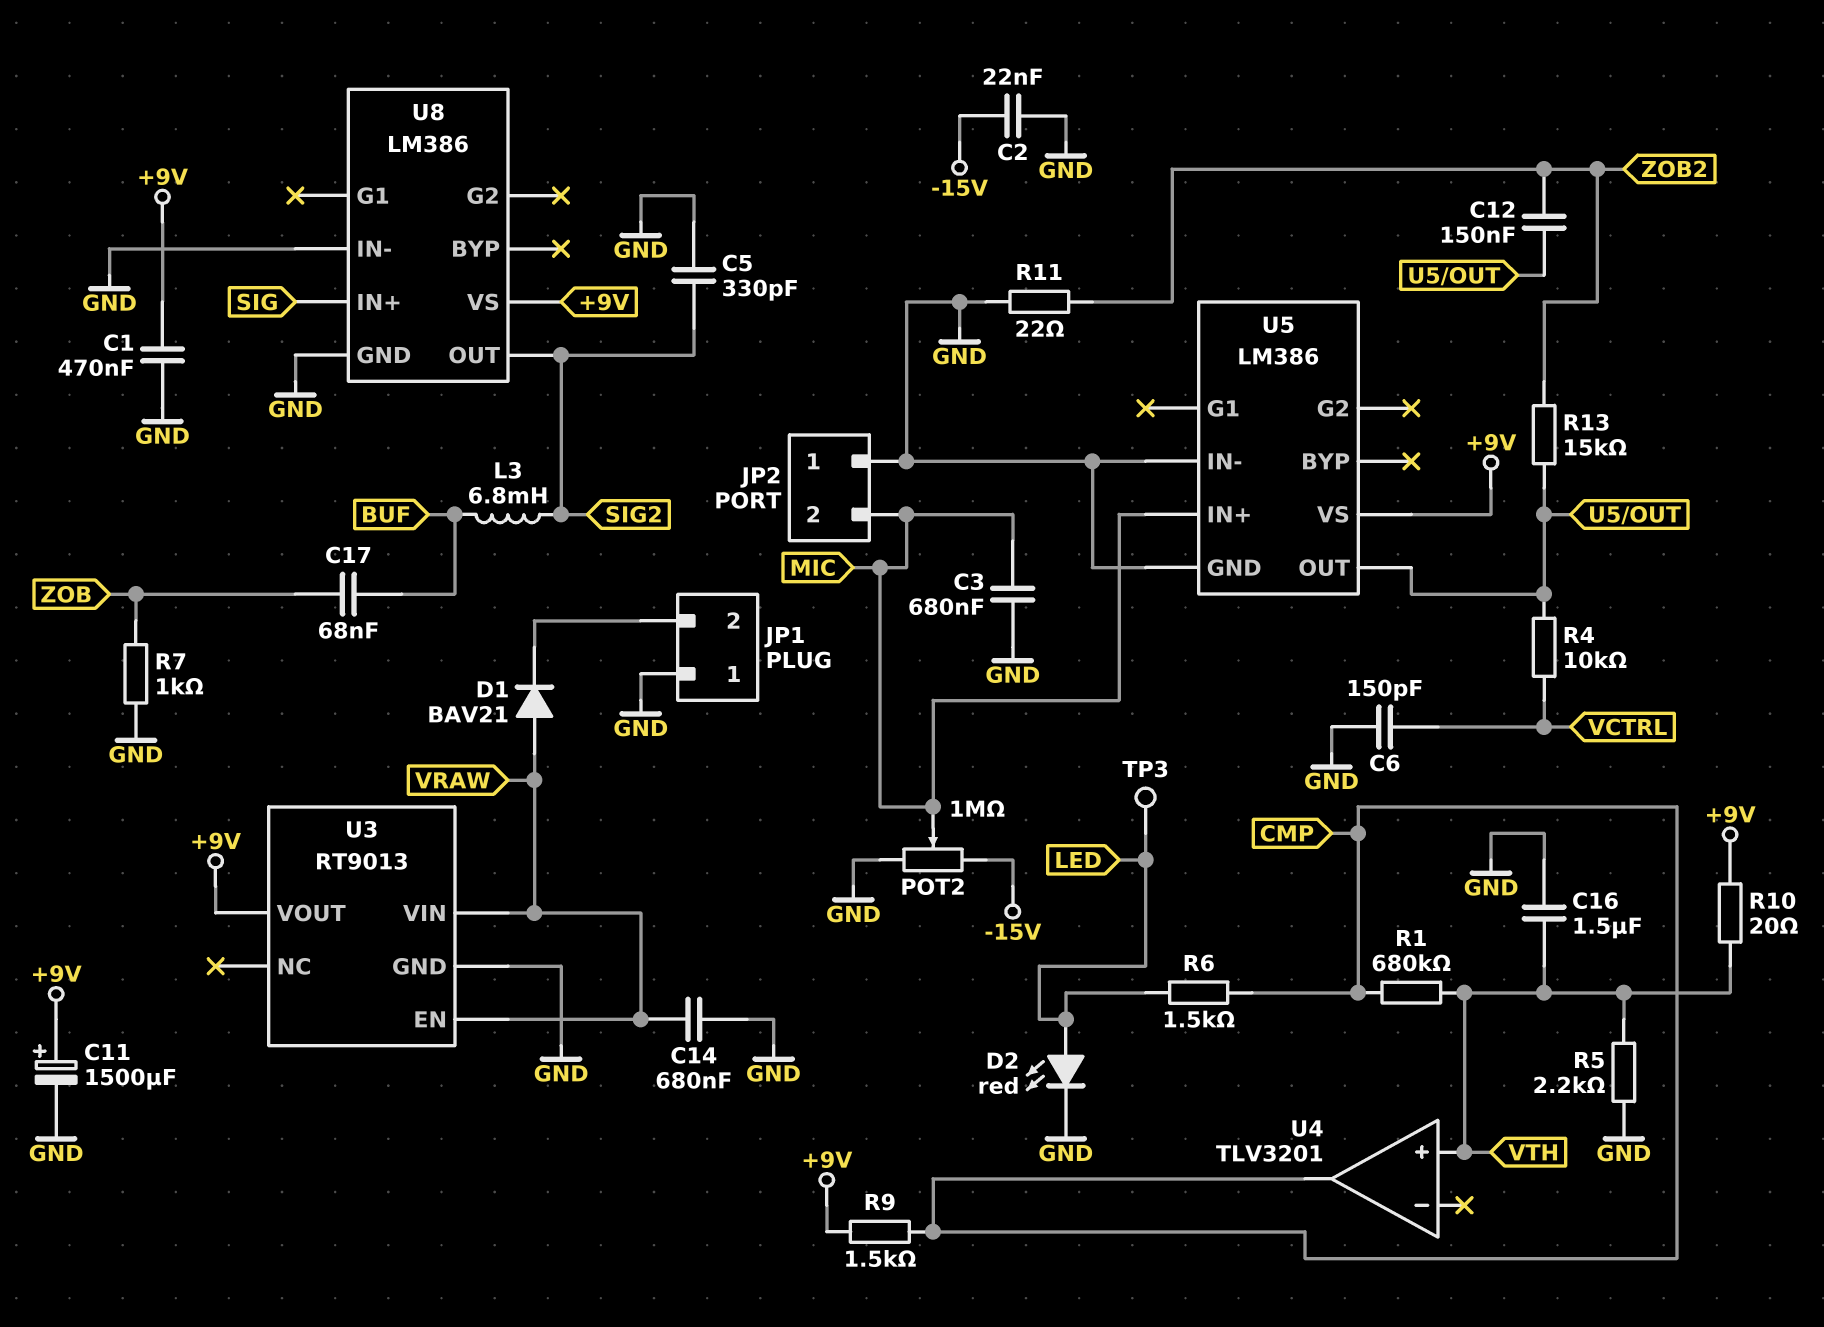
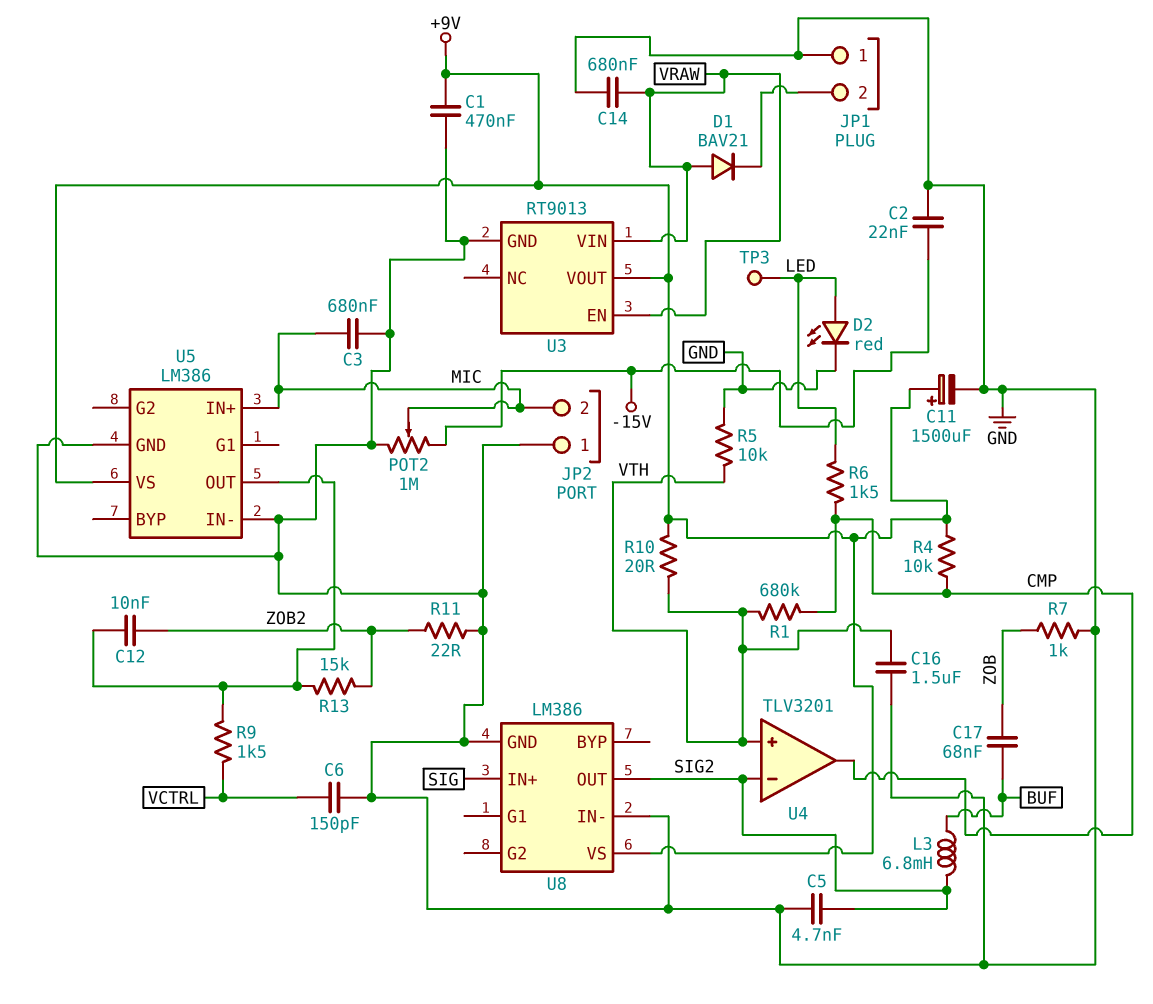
C5: 330pF (GND, SIG2) -> 4.7nF (GND, SIG2)
C12: 150nF (U5/OUT, ZOB2) -> 10nF (U5/OUT, ZOB2)
R4: 10k (U5/OUT, VCTRL) -> 10k (+9V, CMP)
R5: 2.2k (GND, VTH) -> 10k (GND, VTH)
R9: 1.5k (+9V, CMP) -> 1.5k (U5/OUT, VCTRL)
U4 pin in-: none -> SIG2

